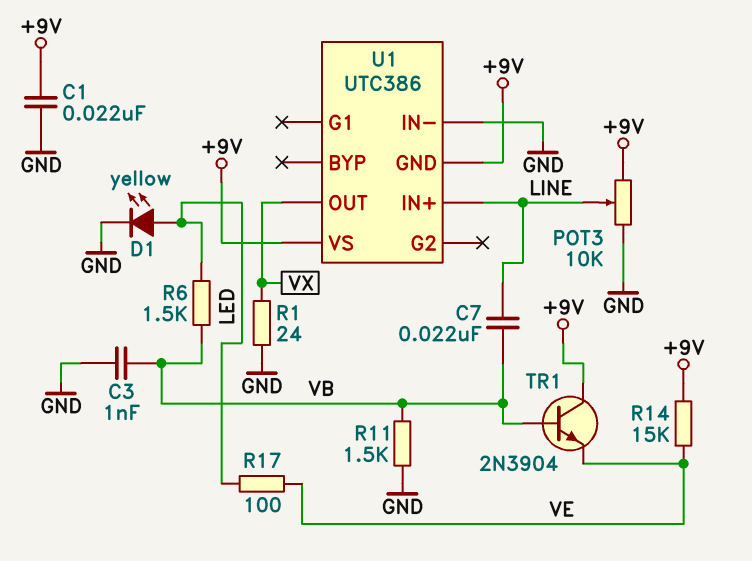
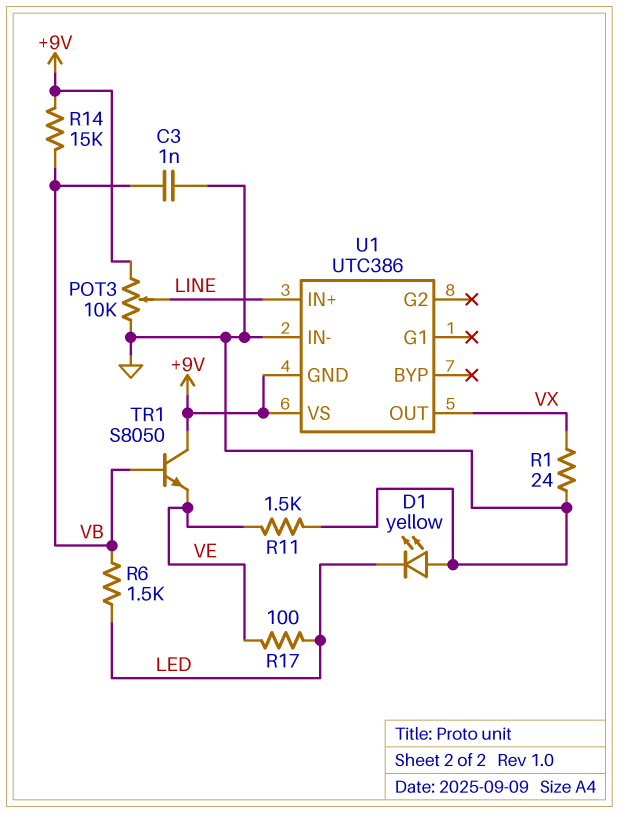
C1: 22nF (+9V, GND) -> none
C7: 22nF (LINE, VB) -> none
D1: LED yellow (A LED, K GND) -> LED yellow (A GND, K LED)
R11: 1.5k (GND, VB) -> 1.5k (GND, VE)
R14: 15k (+9V, VE) -> 15k (+9V, VB)
TR1: NPN 2N3904 (B VB, C +9V, E VE) -> NPN S8050 (B VB, C +9V, E VE)

